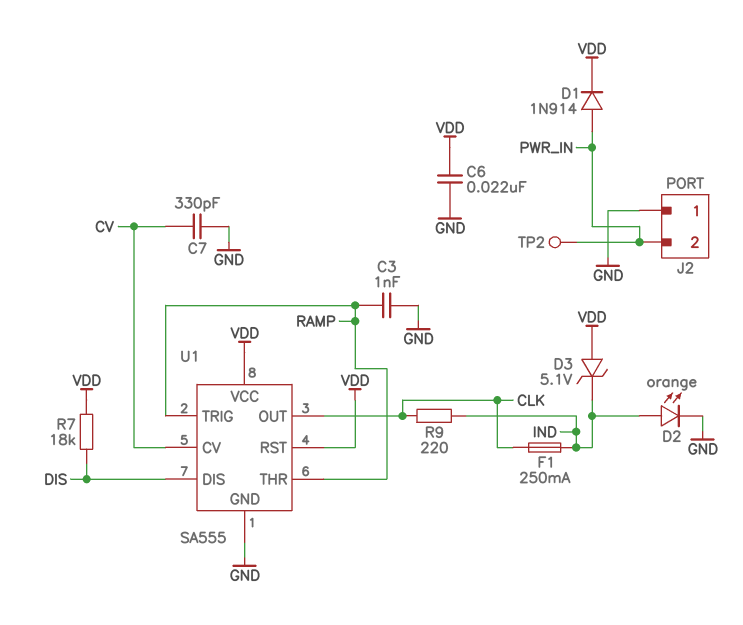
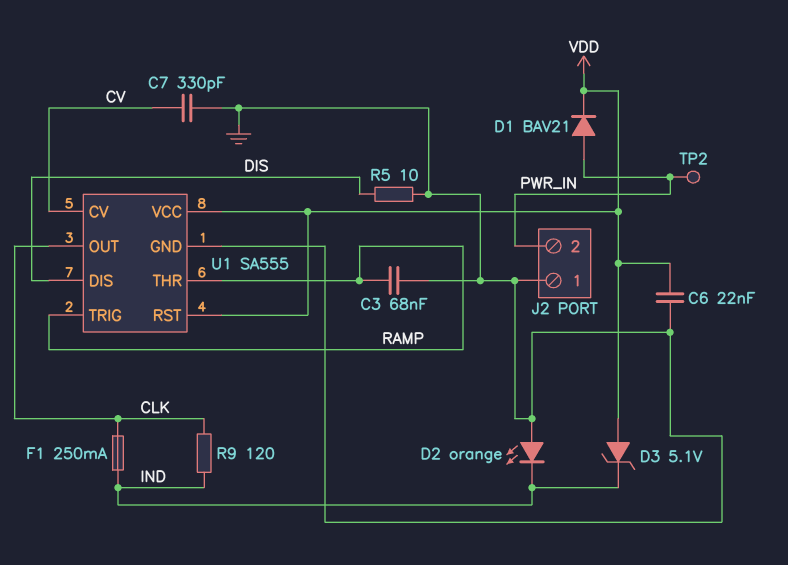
C3: 1nF (GND, RAMP) -> 68nF (GND, RAMP)
D1: diode 1N914 (A PWR_IN, K VDD) -> diode BAV21 (A PWR_IN, K VDD)
D2: LED orange (A IND, K GND) -> LED orange (A GND, K IND)
R5: none -> 10 (DIS, GND)
R7: 18k (DIS, VDD) -> none
R9: 220 (CLK, IND) -> 120 (CLK, IND)

